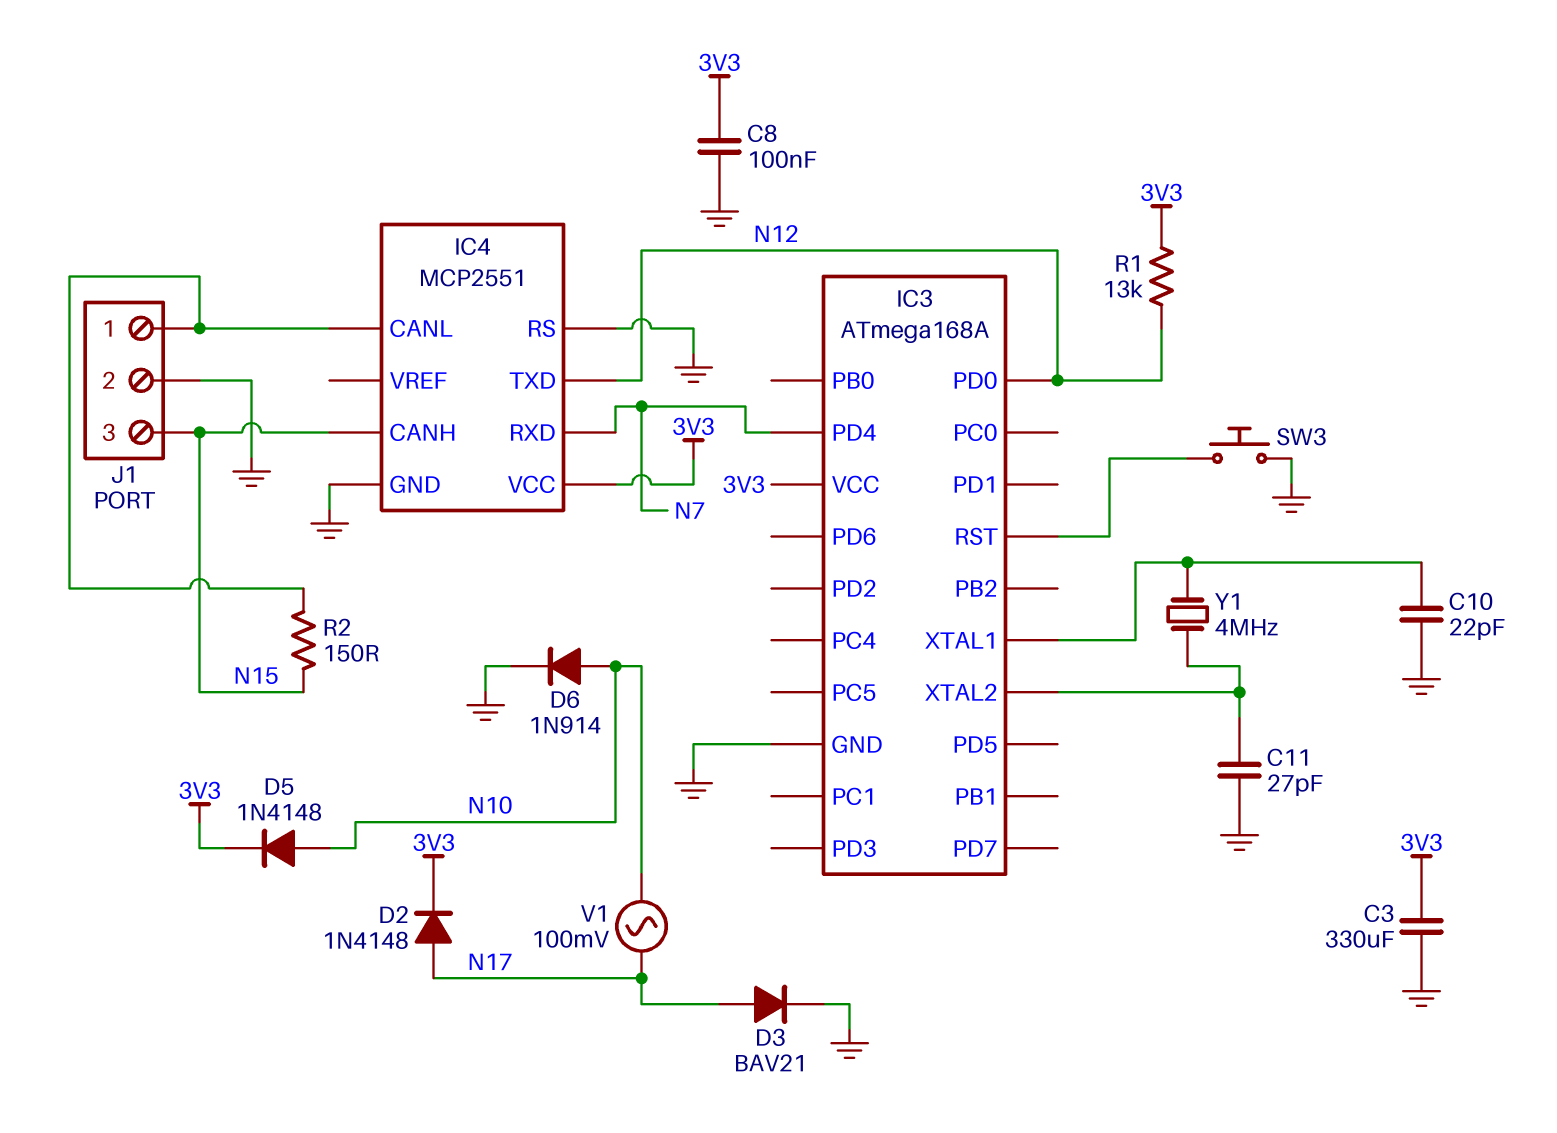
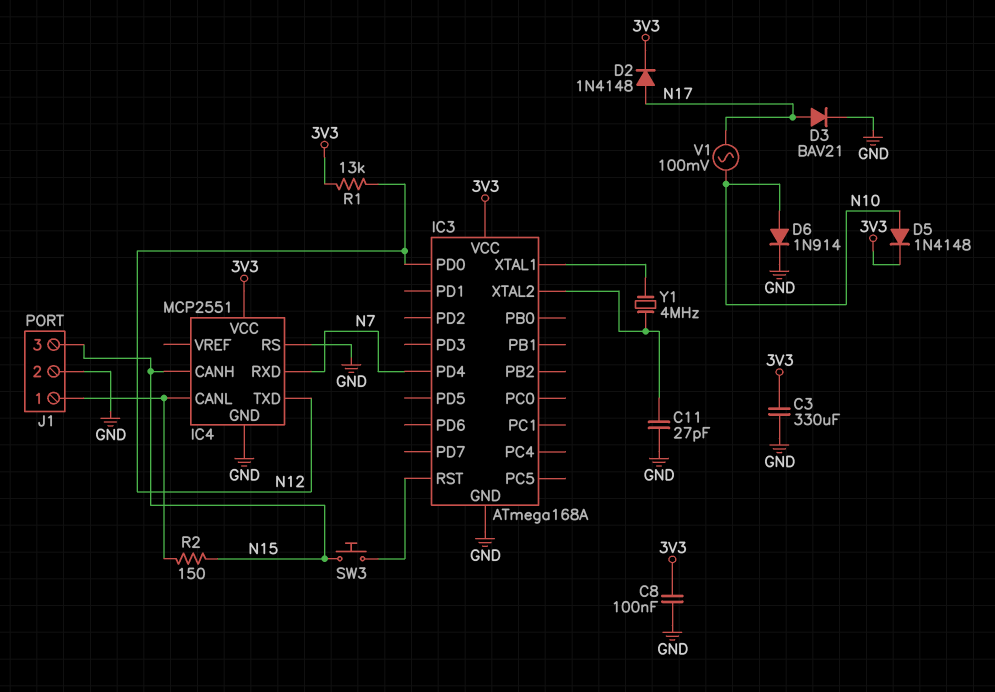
C10: 22pF (GND, IC3/XTAL1) -> none
SW3: button (GND, IC3/RST) -> button (IC3/RST, N15)

